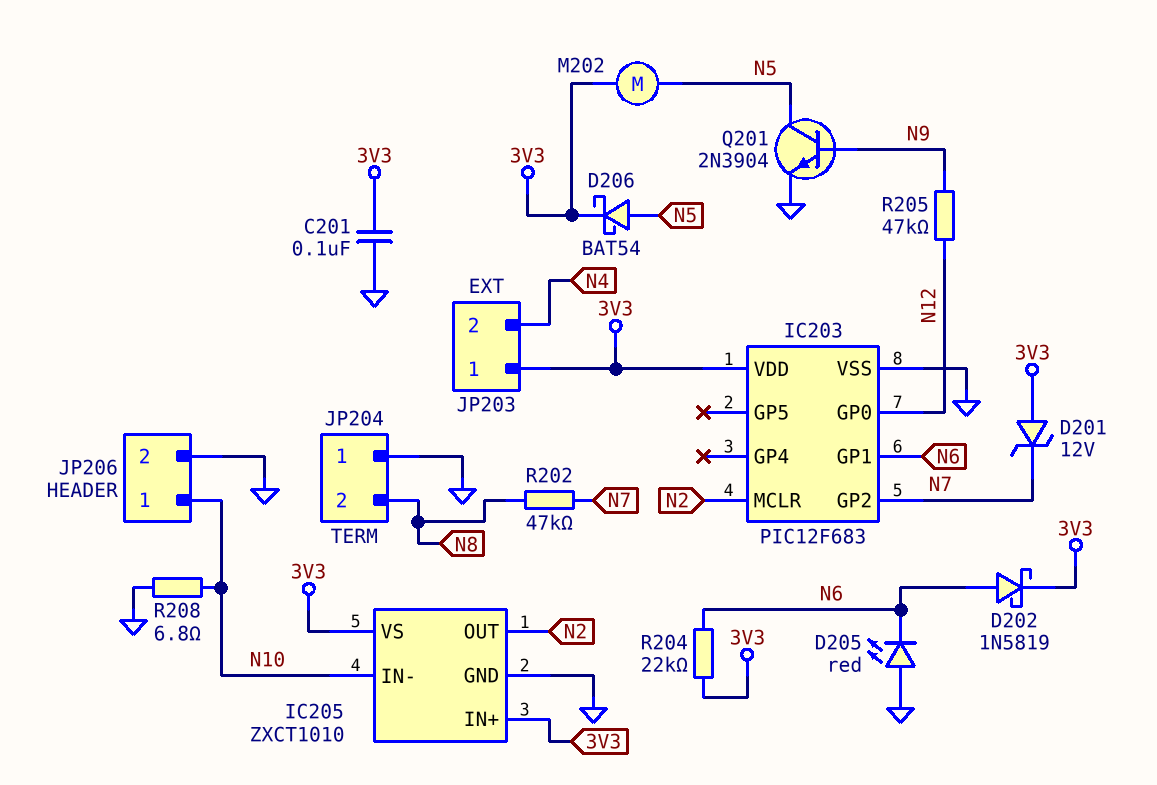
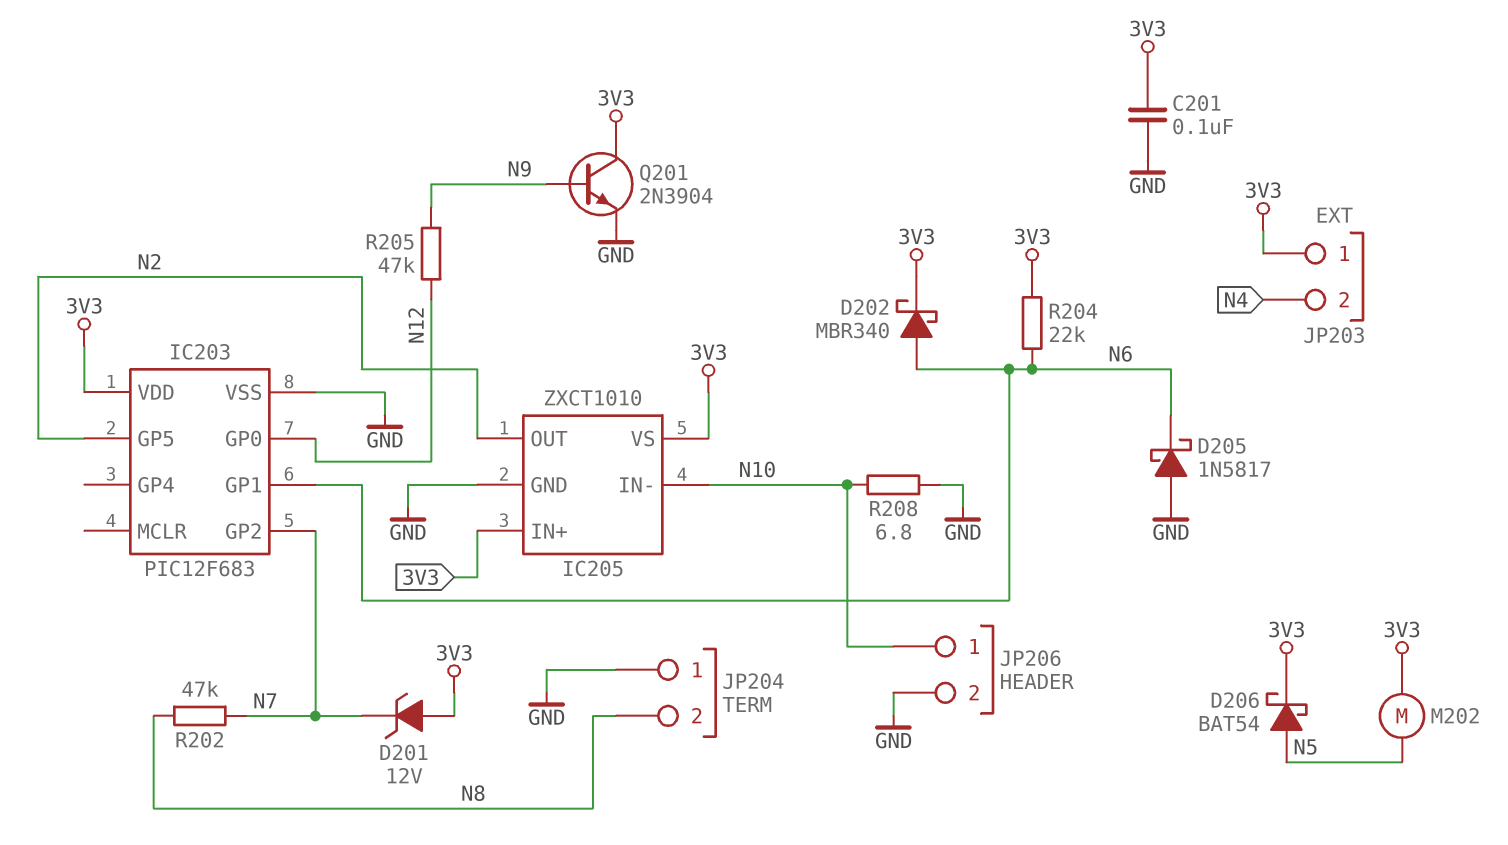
D202: schottky 1N5819 (A N6, K 3V3) -> schottky MBR340 (A N6, K 3V3)
D205: LED red (A GND, K N6) -> schottky 1N5817 (A GND, K N6)
IC203 pin GP5: none -> N2
IC203 pin MCLR: N2 -> none
Q201: NPN 2N3904 (B N9, C N5, E GND) -> NPN 2N3904 (B N9, C 3V3, E GND)

